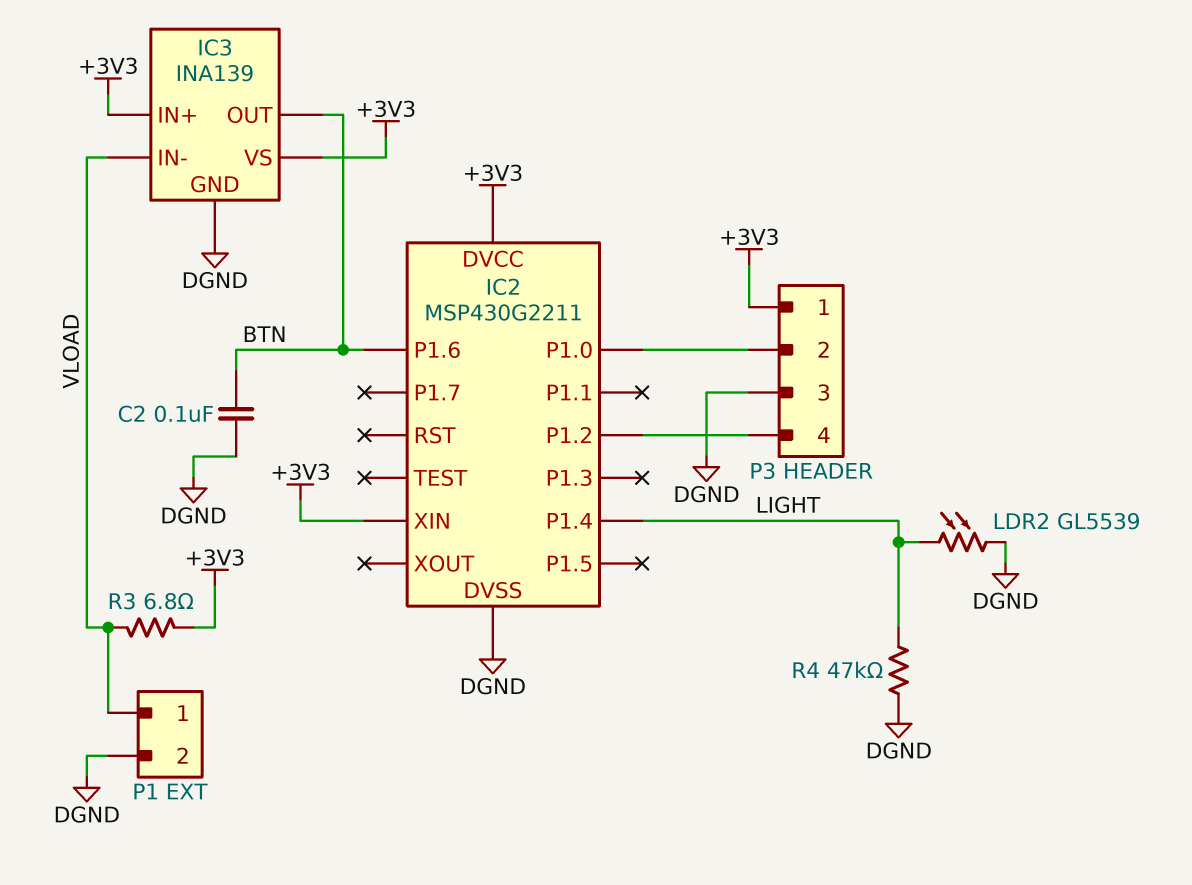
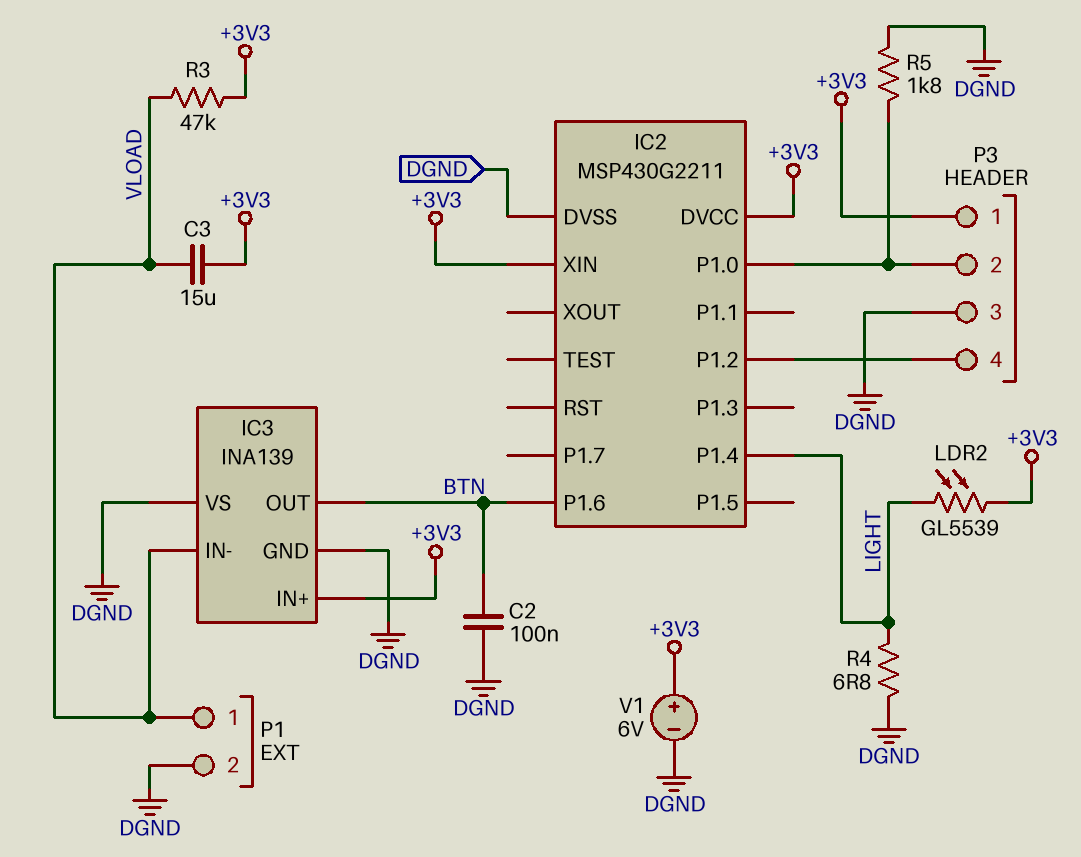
C3: none -> 15uF (+3V3, VLOAD)
IC3 pin VS: +3V3 -> DGND
LDR2: GL5539 (DGND, LIGHT) -> GL5539 (+3V3, LIGHT)
R3: 6.8 (+3V3, VLOAD) -> 47k (+3V3, VLOAD)
R4: 47k (DGND, LIGHT) -> 6.8 (DGND, LIGHT)
R5: none -> 1.8k (DGND, IC2/P1.0)
V1: none -> 6V (plus +3V3, minus DGND)

